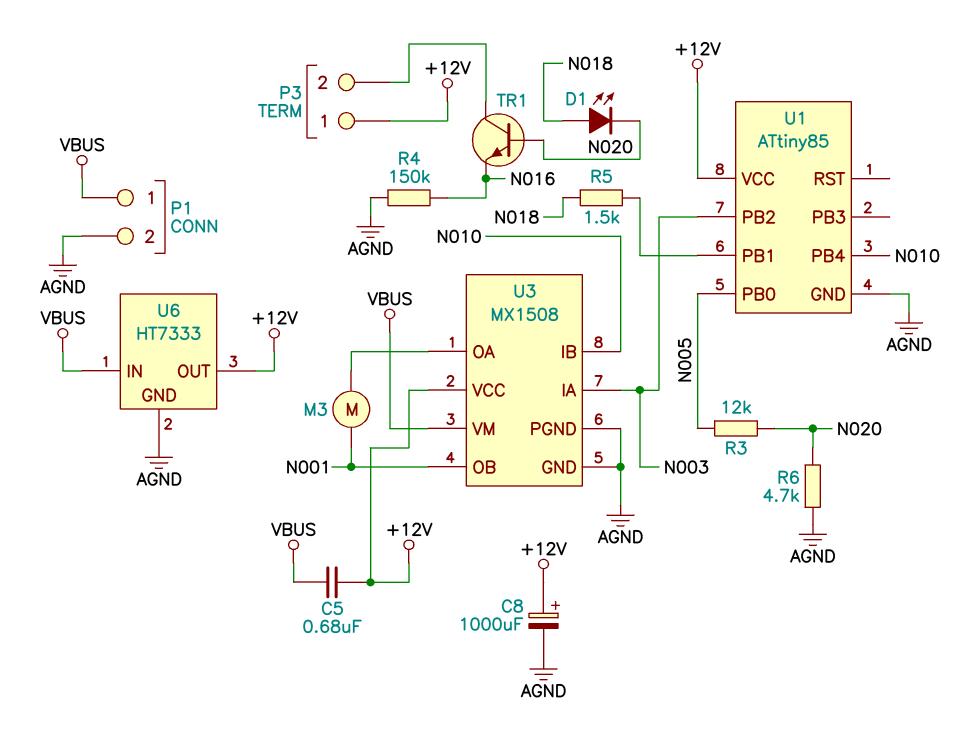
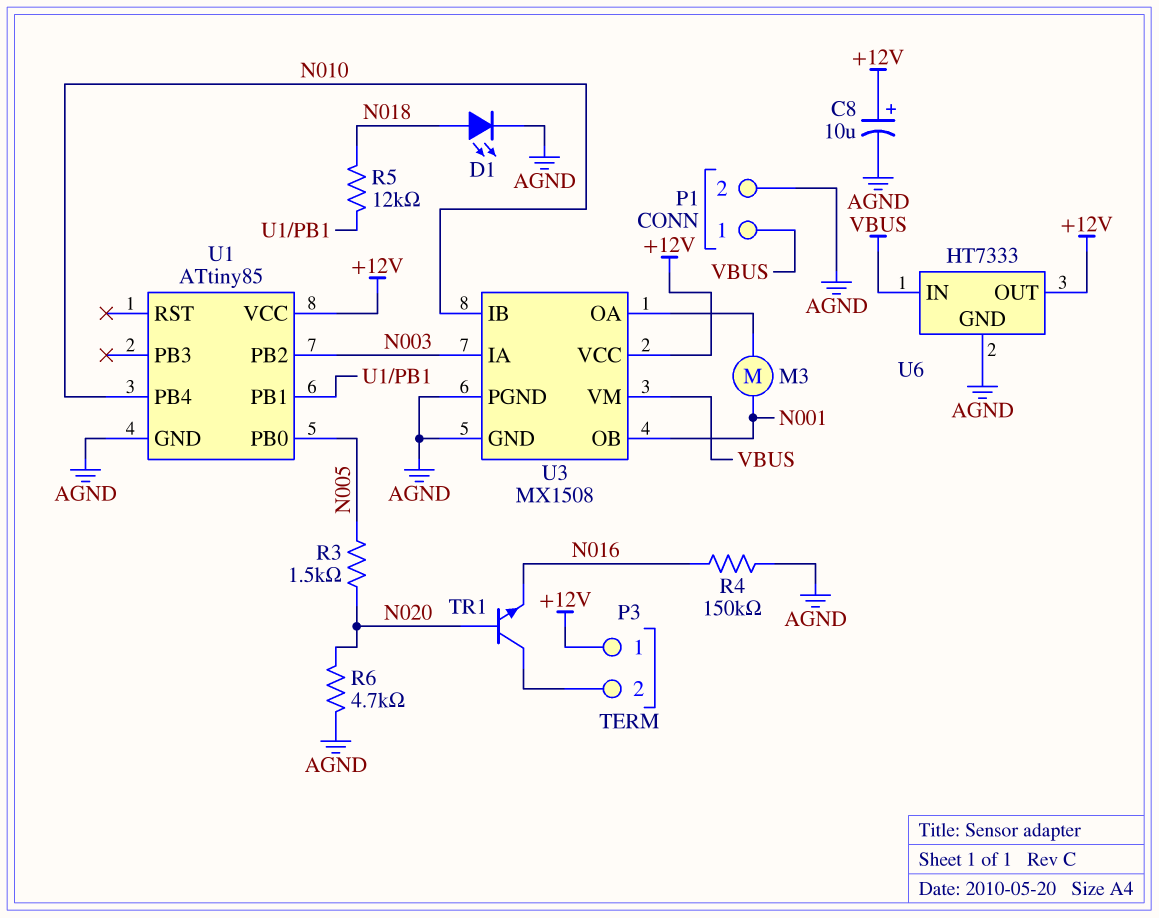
C5: 680nF (+12V, VBUS) -> none
C8: 1000uF (plus +12V, minus AGND) -> 10uF (plus +12V, minus AGND)
D1: LED (A N018, K N020) -> LED (A N018, K AGND)
R3: 12k (N005, N020) -> 1.5k (N005, N020)
R5: 1.5k (N018, U1/PB1) -> 12k (N018, U1/PB1)

